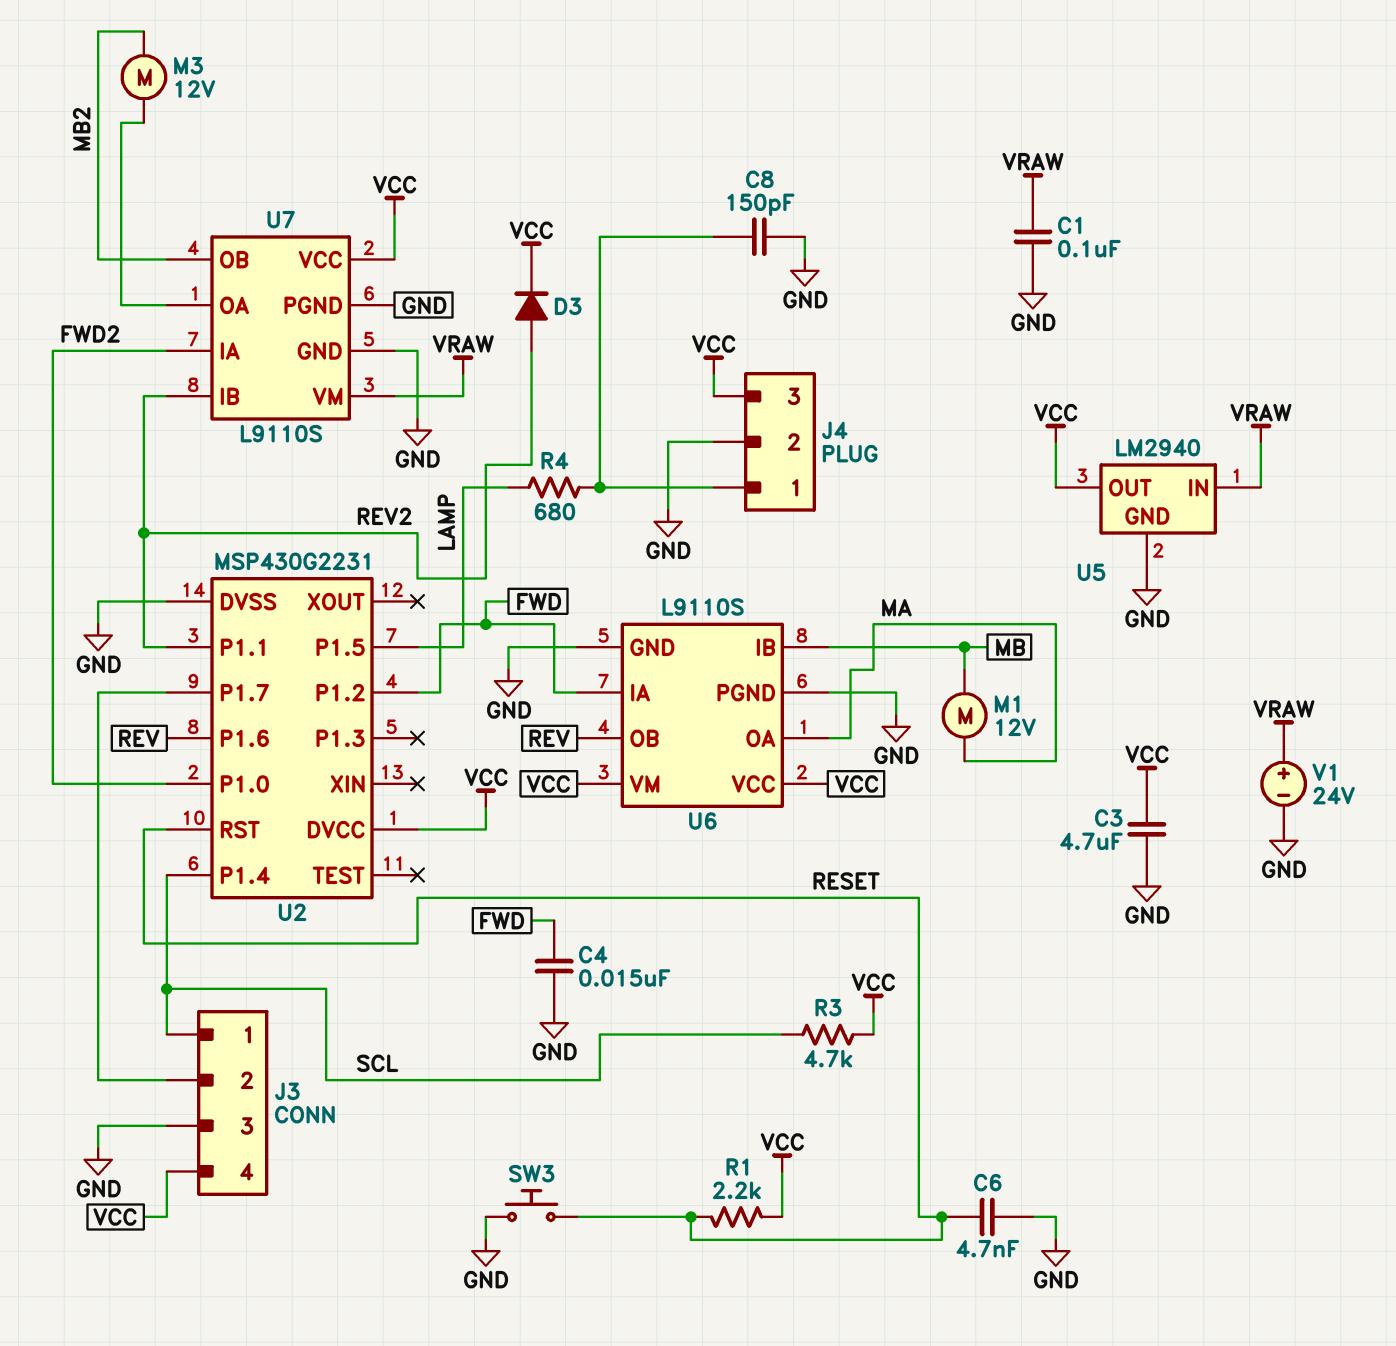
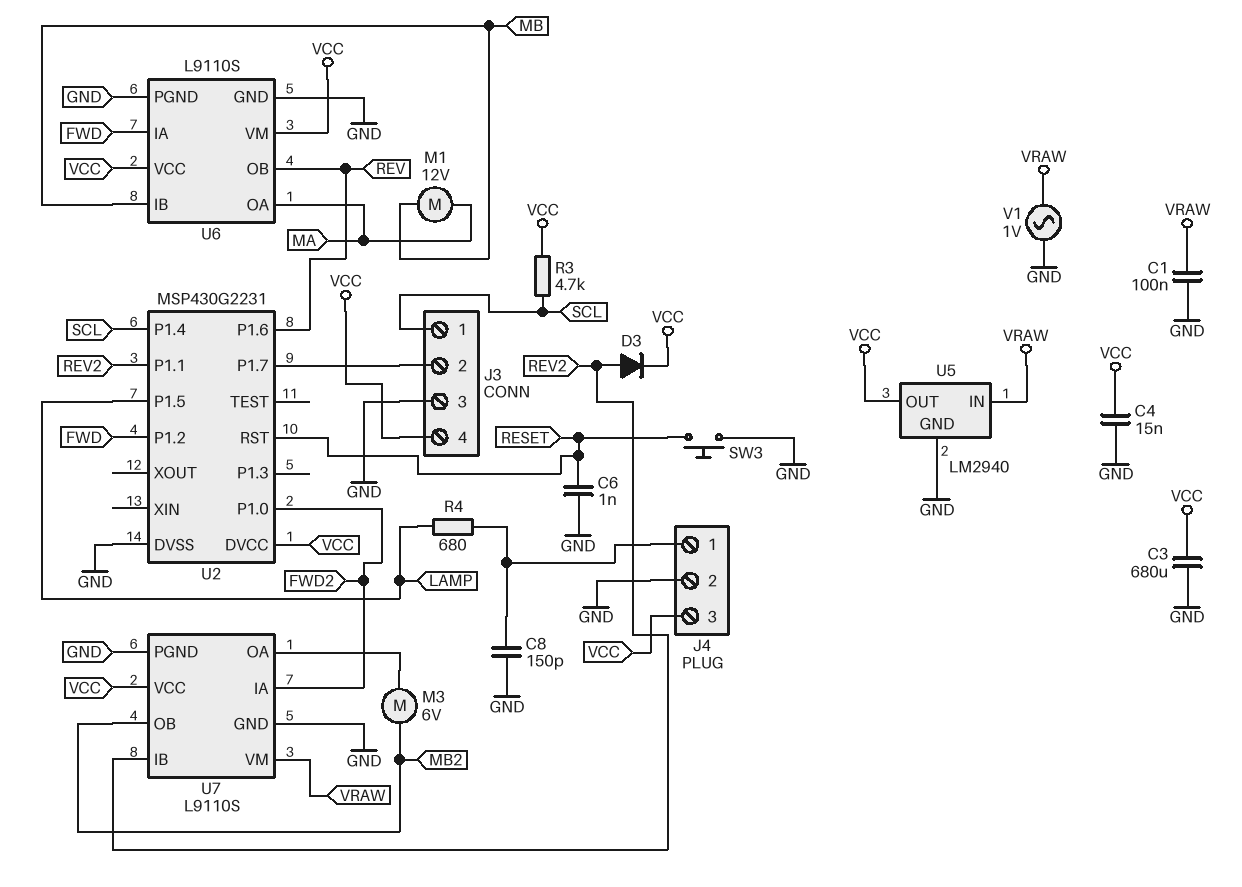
C3: 4.7uF (GND, VCC) -> 680uF (GND, VCC)
C4: 15nF (FWD, GND) -> 15nF (GND, VCC)
C6: 4.7nF (GND, RESET) -> 1nF (GND, RESET)
M3: motor 12V (MB2, U7/OA) -> motor 6V (MB2, U7/OA)
R1: 2.2k (RESET, VCC) -> none
V1: 24V (plus VRAW, minus GND) -> AC 1V (GND, VRAW)

